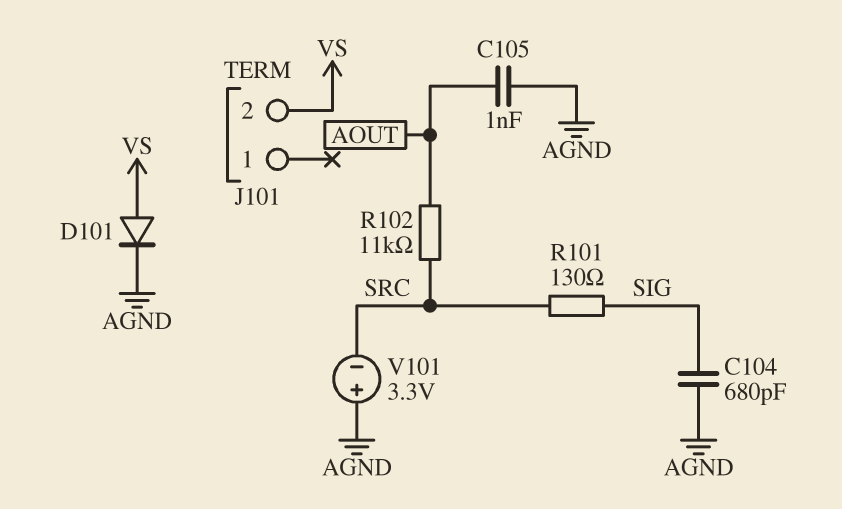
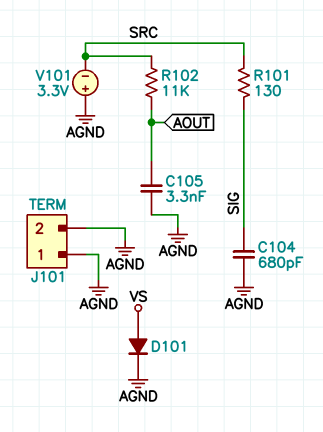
C105: 1nF (AGND, AOUT) -> 3.3nF (AGND, AOUT)
J101 pin 1: none -> AGND
J101 pin 2: VS -> AGND

